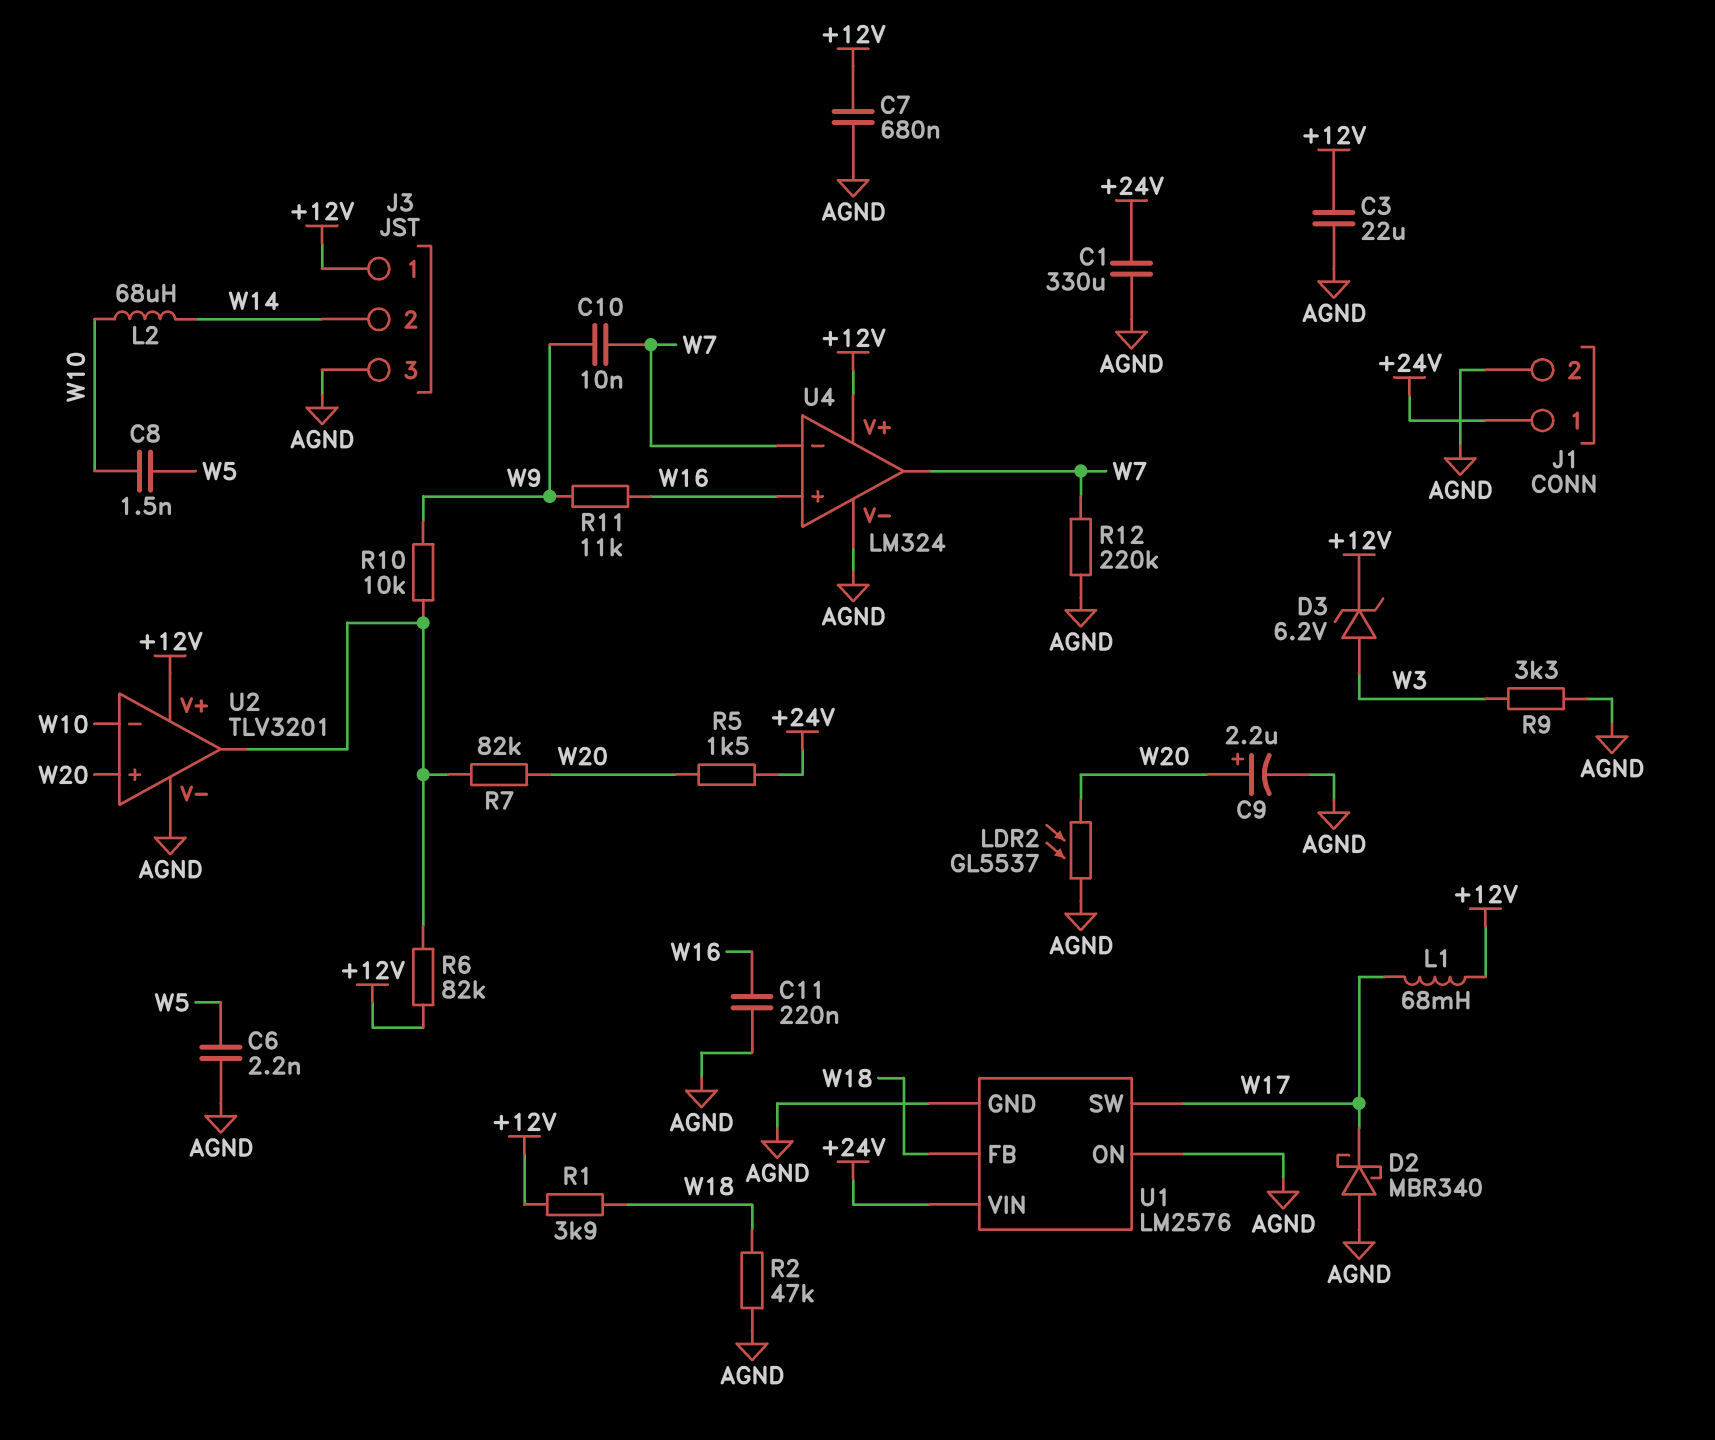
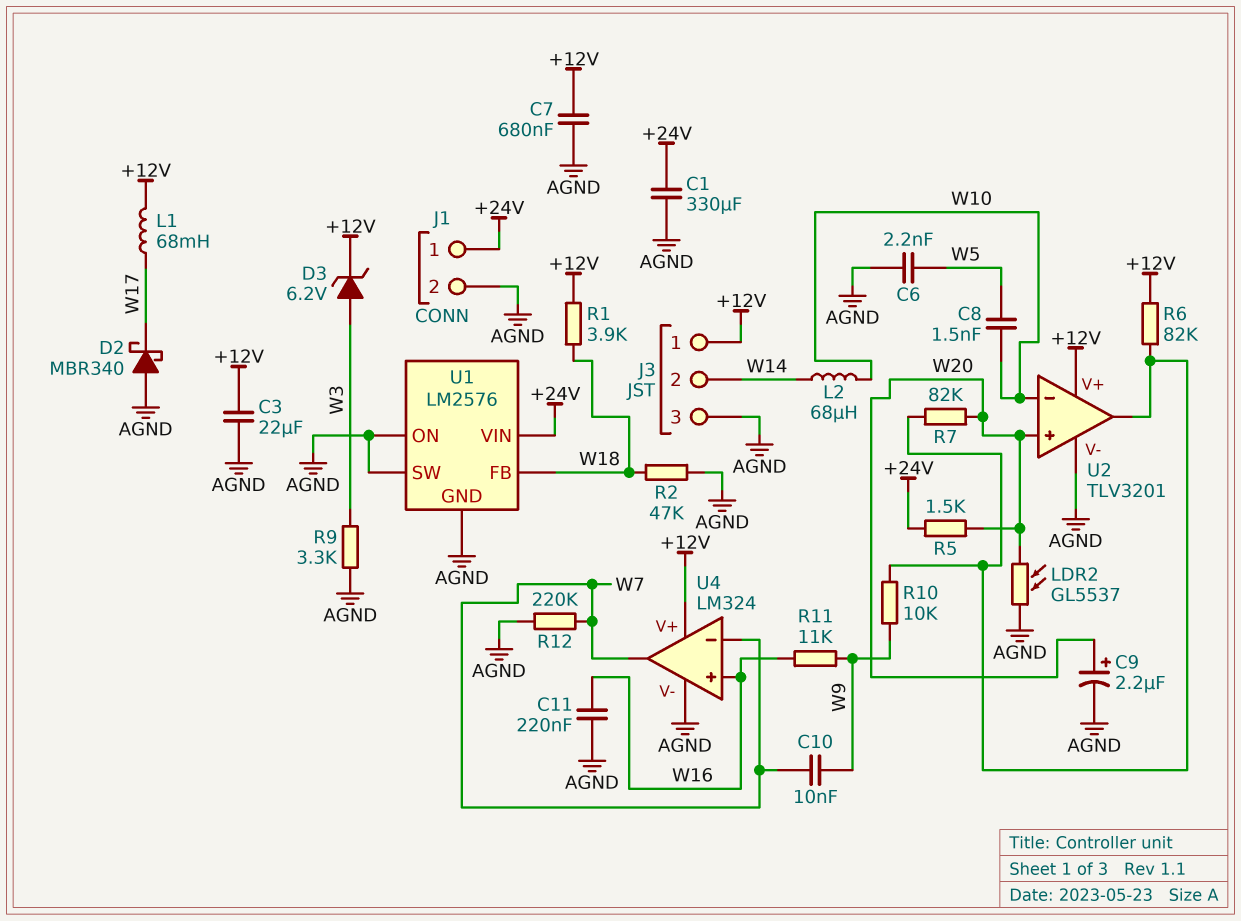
U1 pin SW: W17 -> AGND

